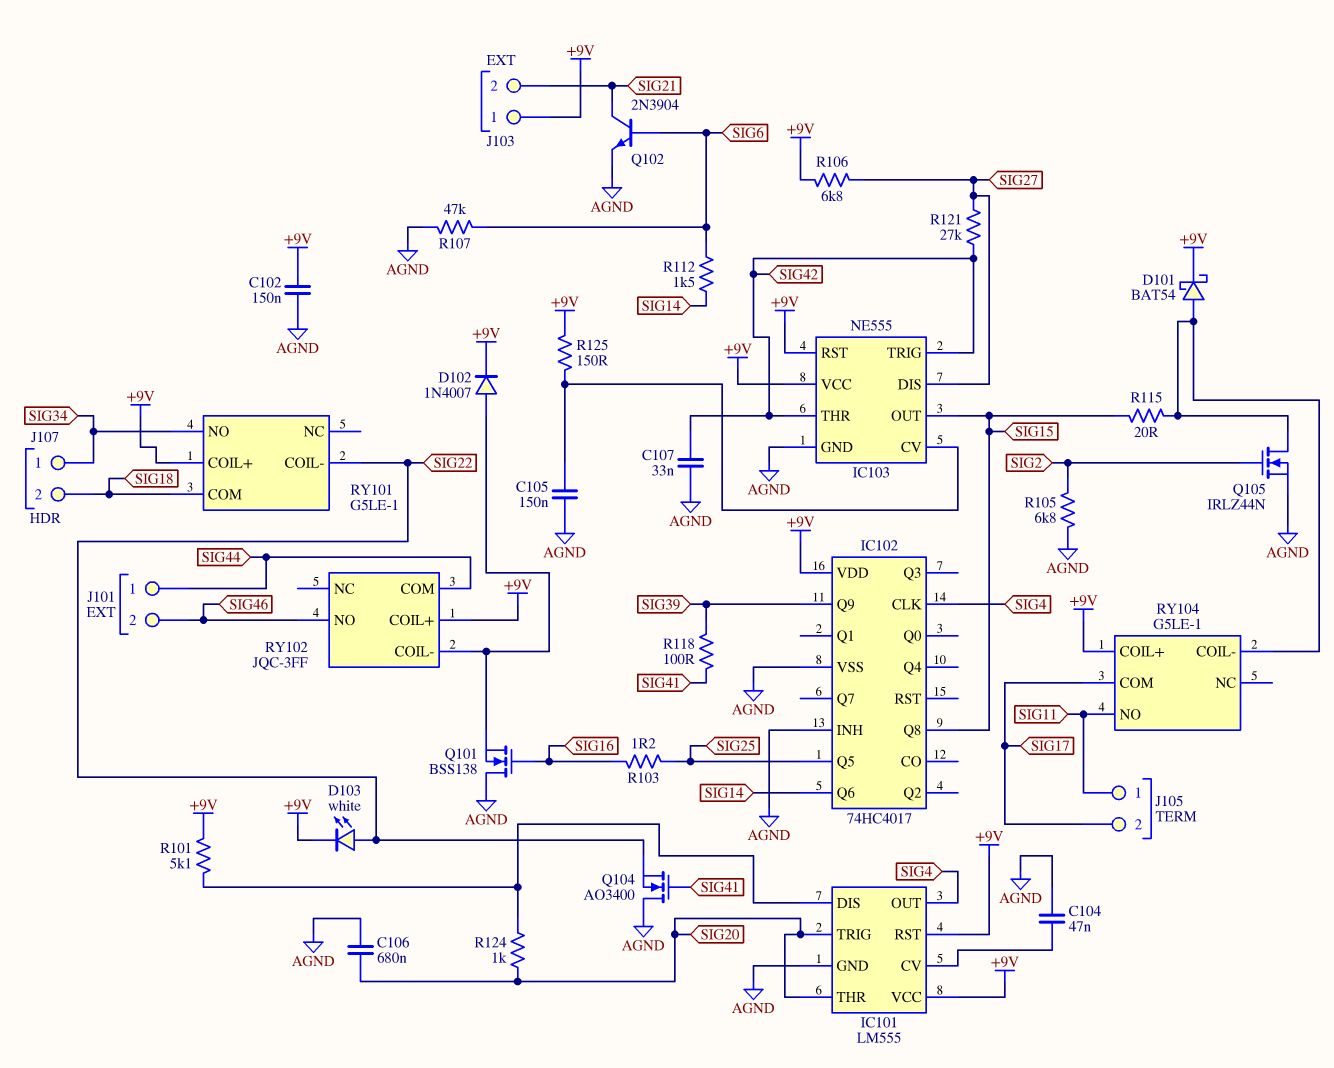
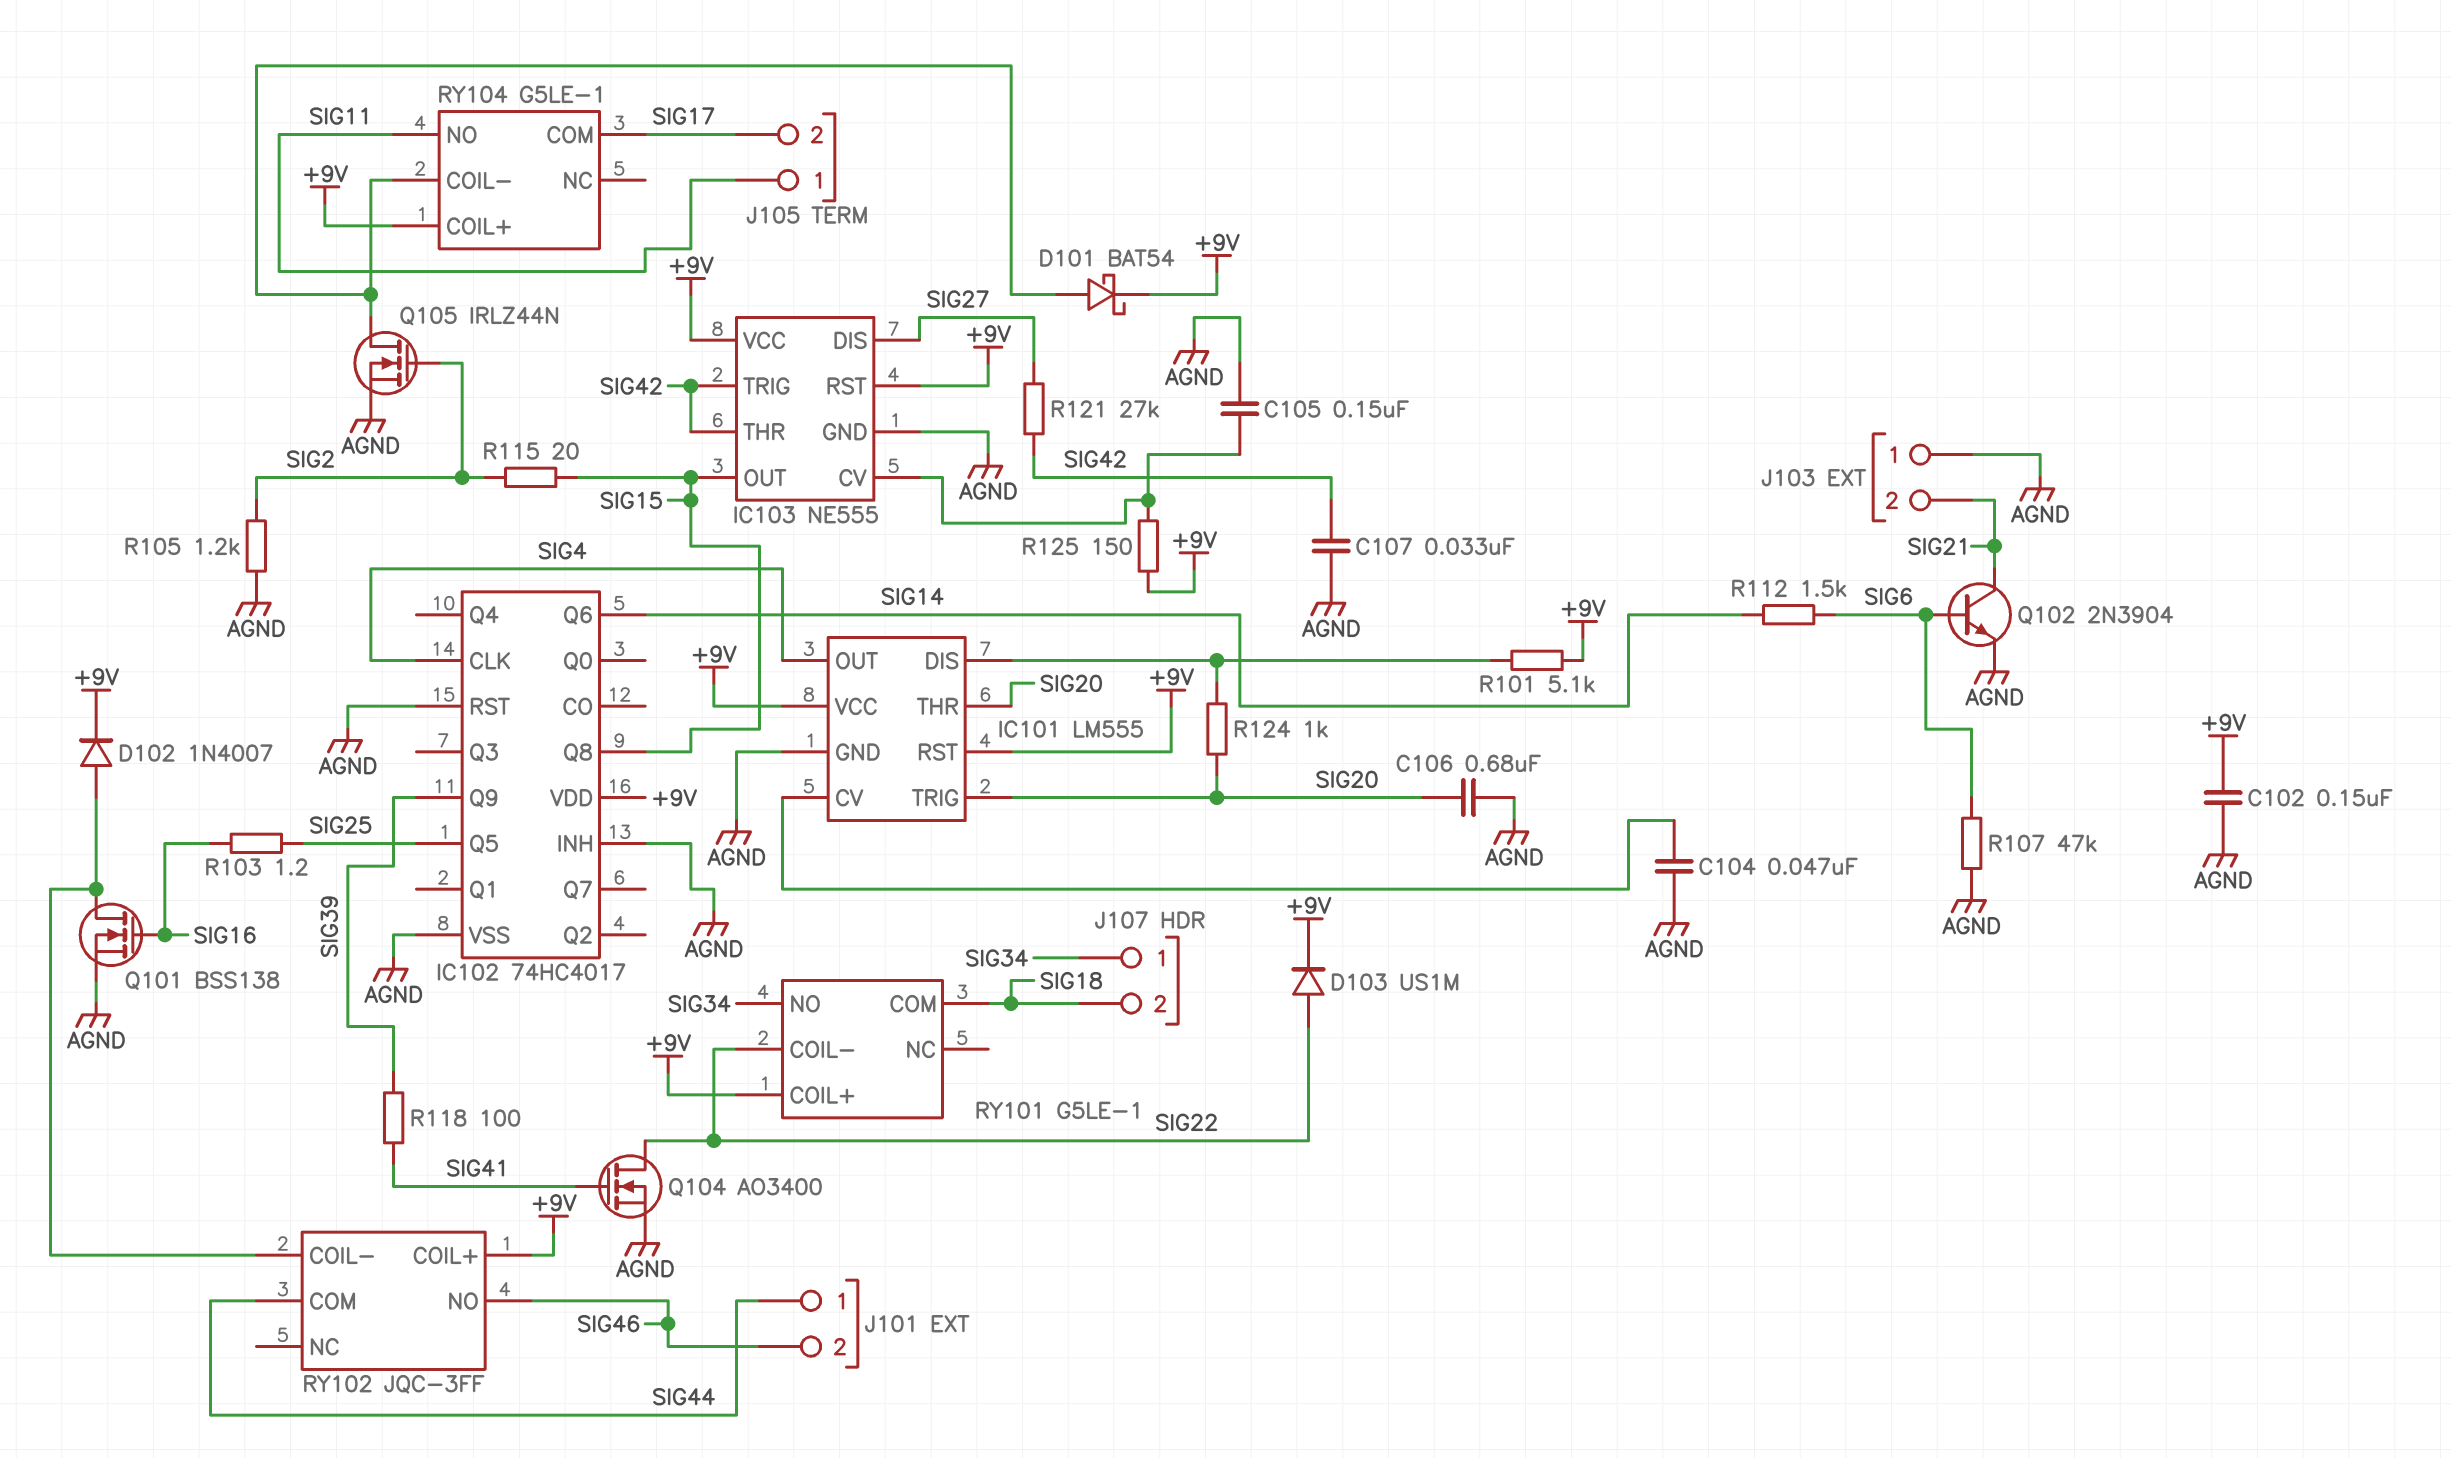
D103: LED white (A SIG22, K +9V) -> diode US1M (A SIG22, K +9V)
IC102 pin RST: none -> AGND
J103 pin 1: +9V -> AGND
Q101: NMOS BSS138 (G SIG16, D AGND, S RY102/COIL-) -> NMOS BSS138 (G SIG16, D RY102/COIL-, S AGND)
Q104: NMOS AO3400 (G SIG41, D AGND, S SIG22) -> NMOS AO3400 (G SIG41, D SIG22, S AGND)
R105: 6.8k (AGND, SIG2) -> 1.2k (AGND, SIG2)
R106: 6.8k (+9V, SIG27) -> none
R115: 20 (RY104/COIL-, SIG15) -> 20 (SIG2, SIG15)

